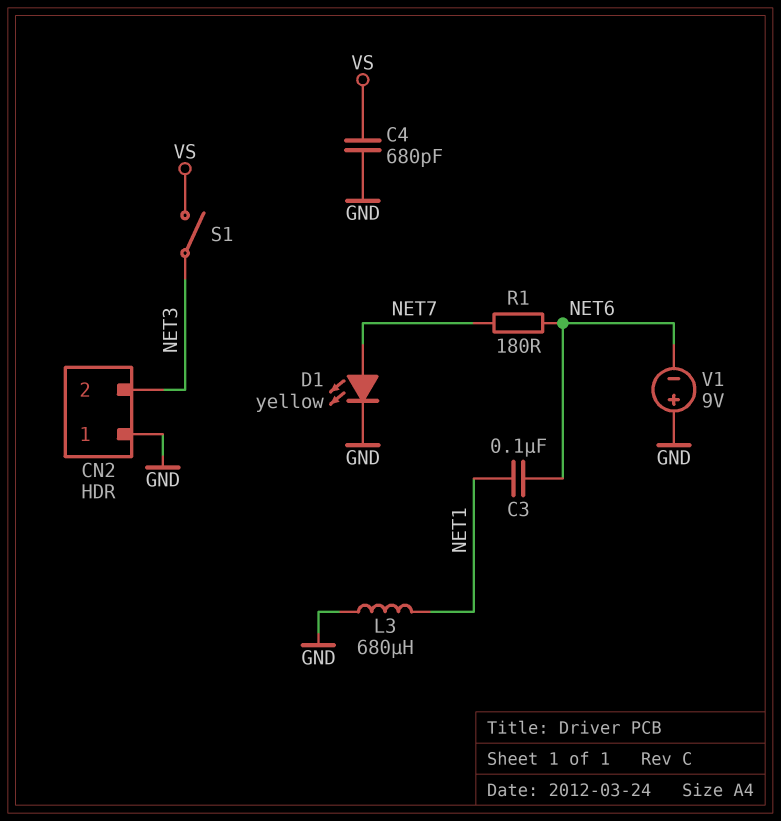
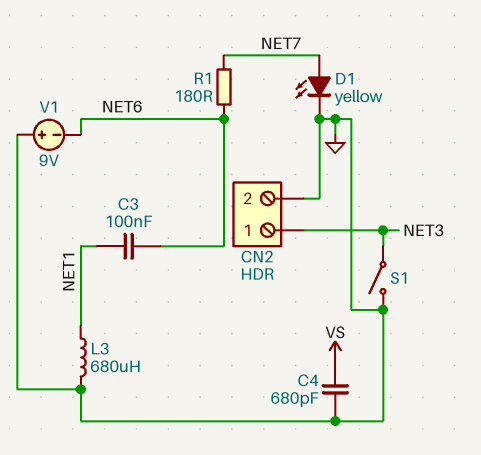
CN2 pin 1: GND -> NET3
CN2 pin 2: NET3 -> GND
S1: switch (NET3, VS) -> switch (GND, NET3)

